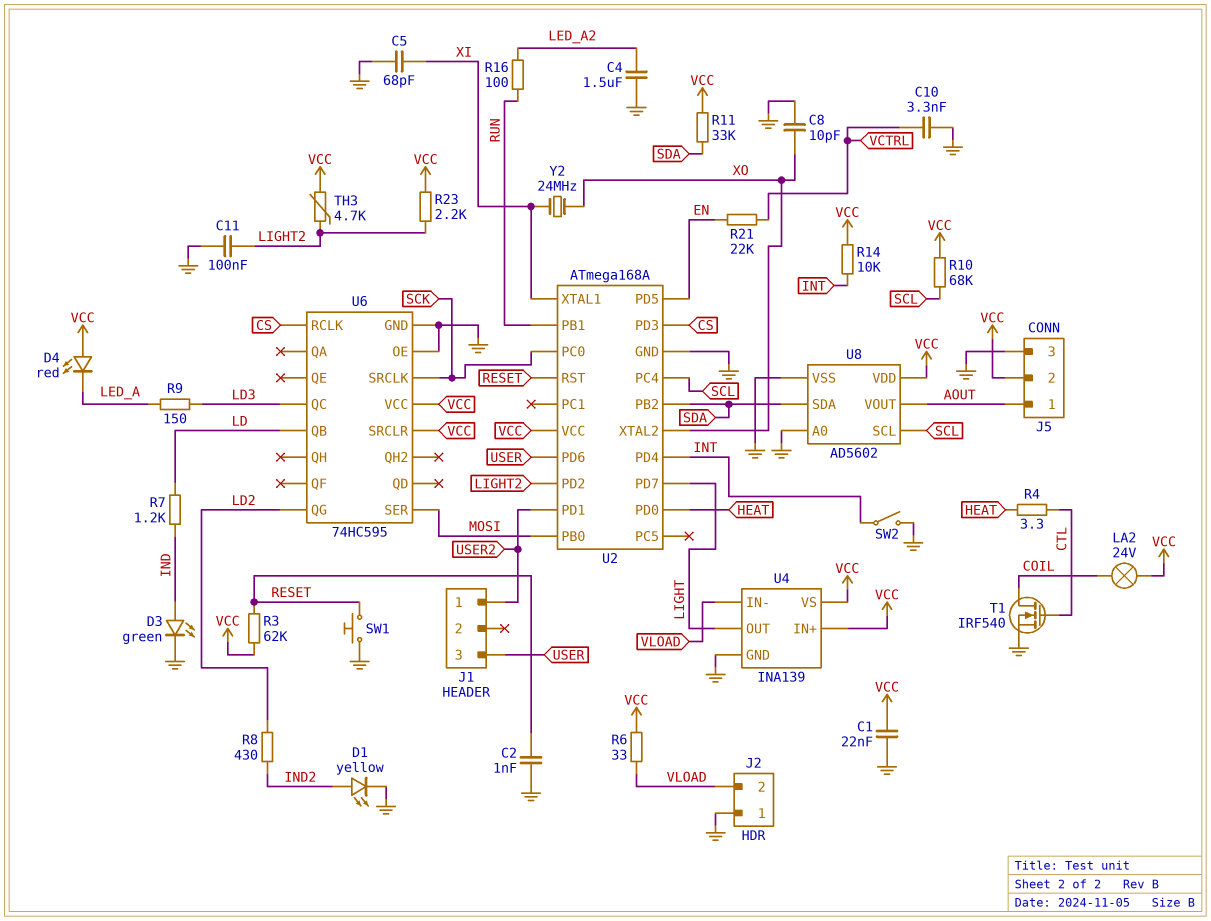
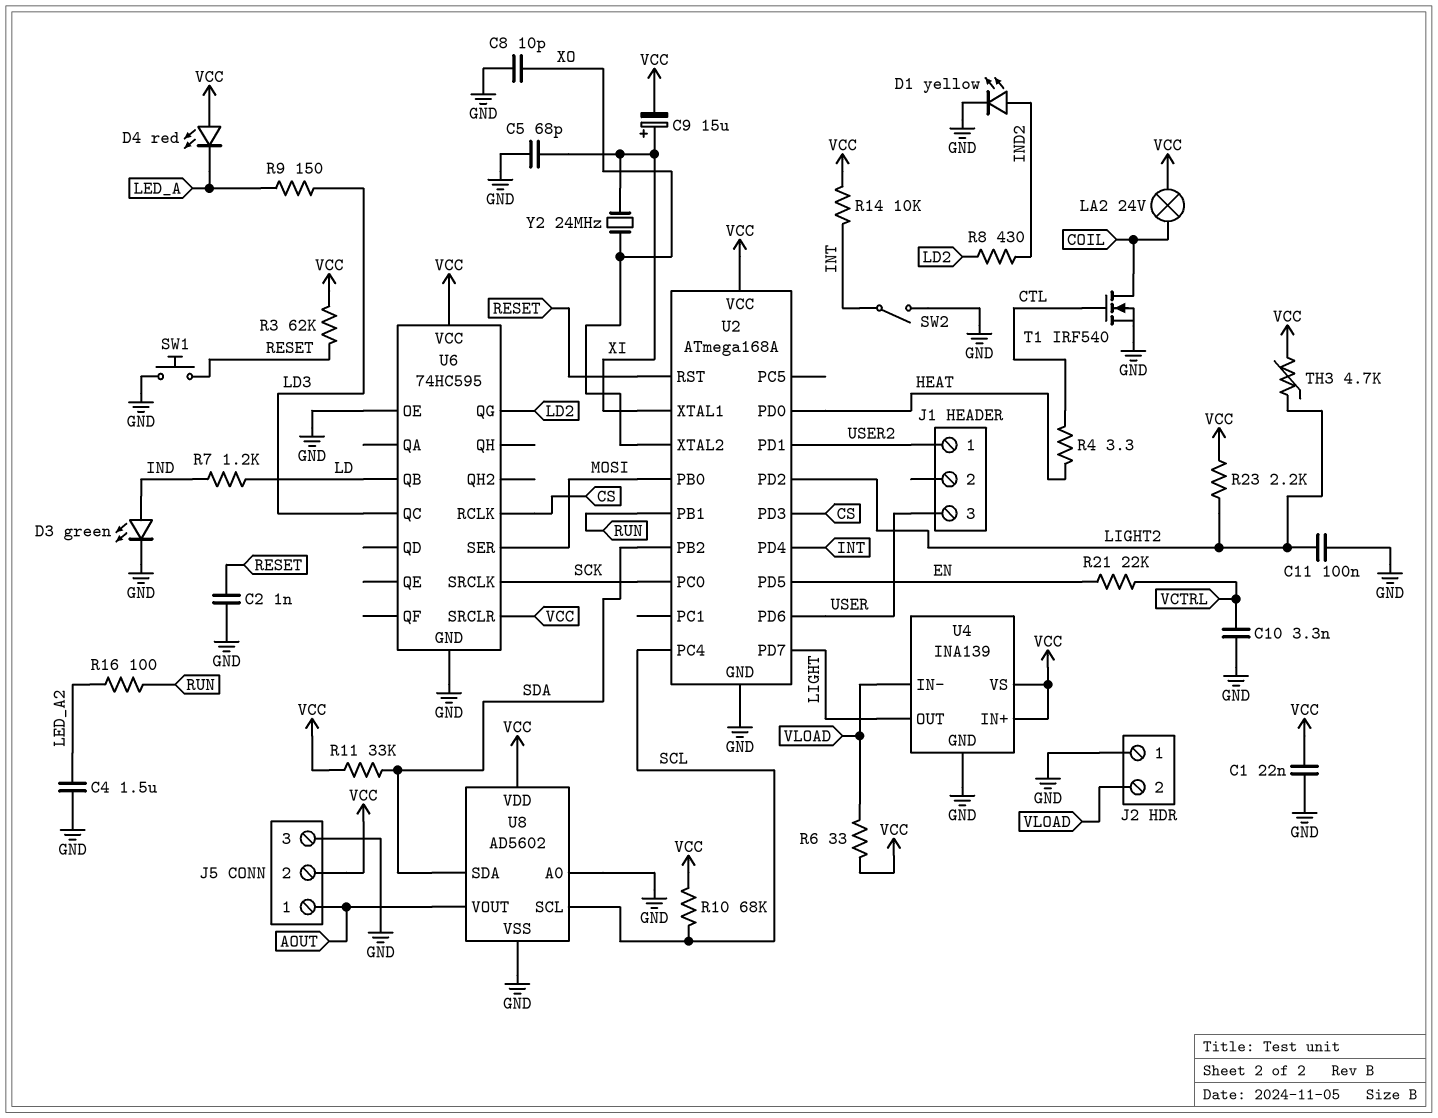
C9: none -> 15uF (plus XI, minus VCC)

